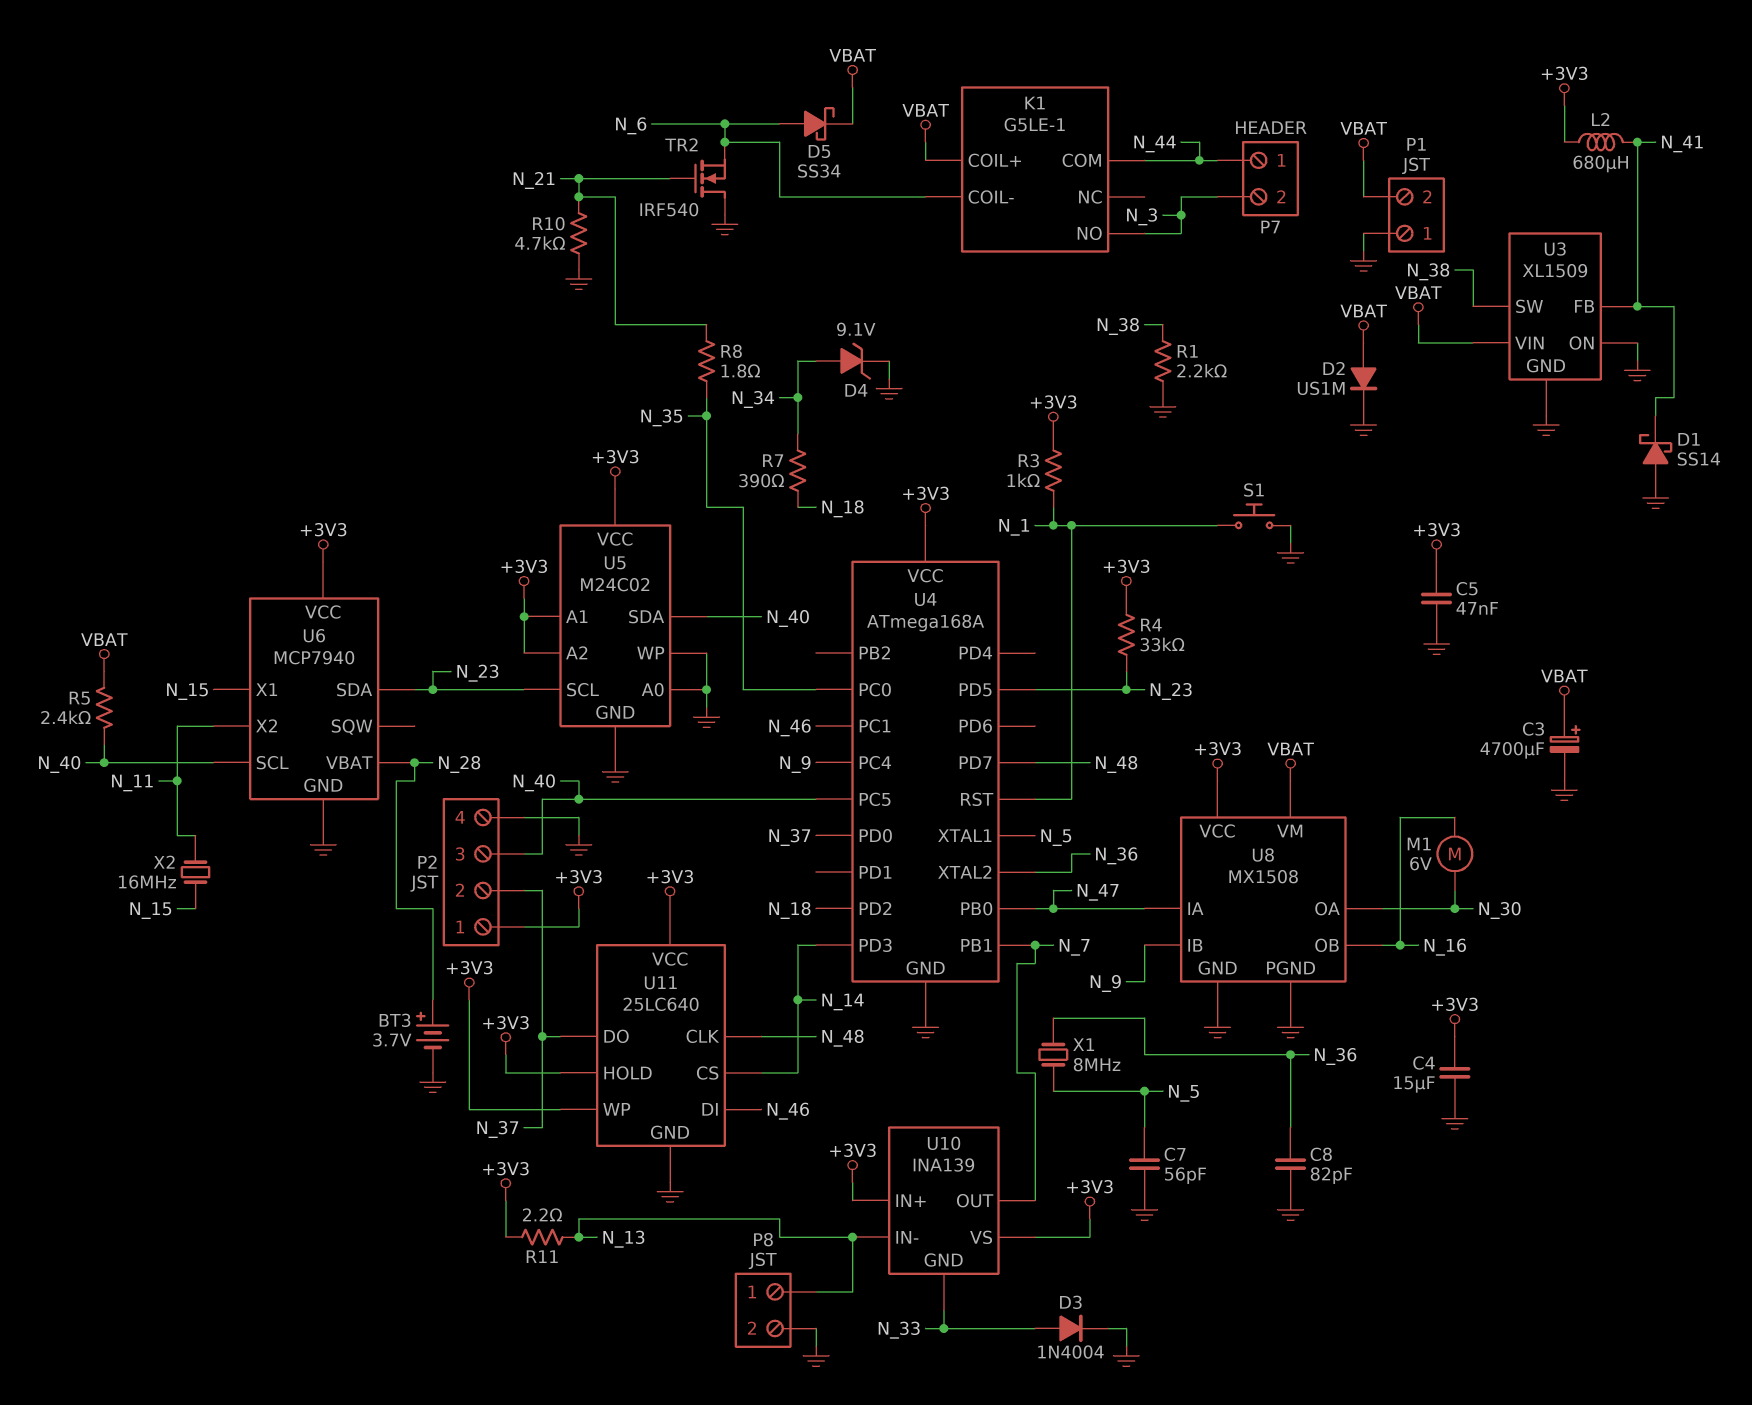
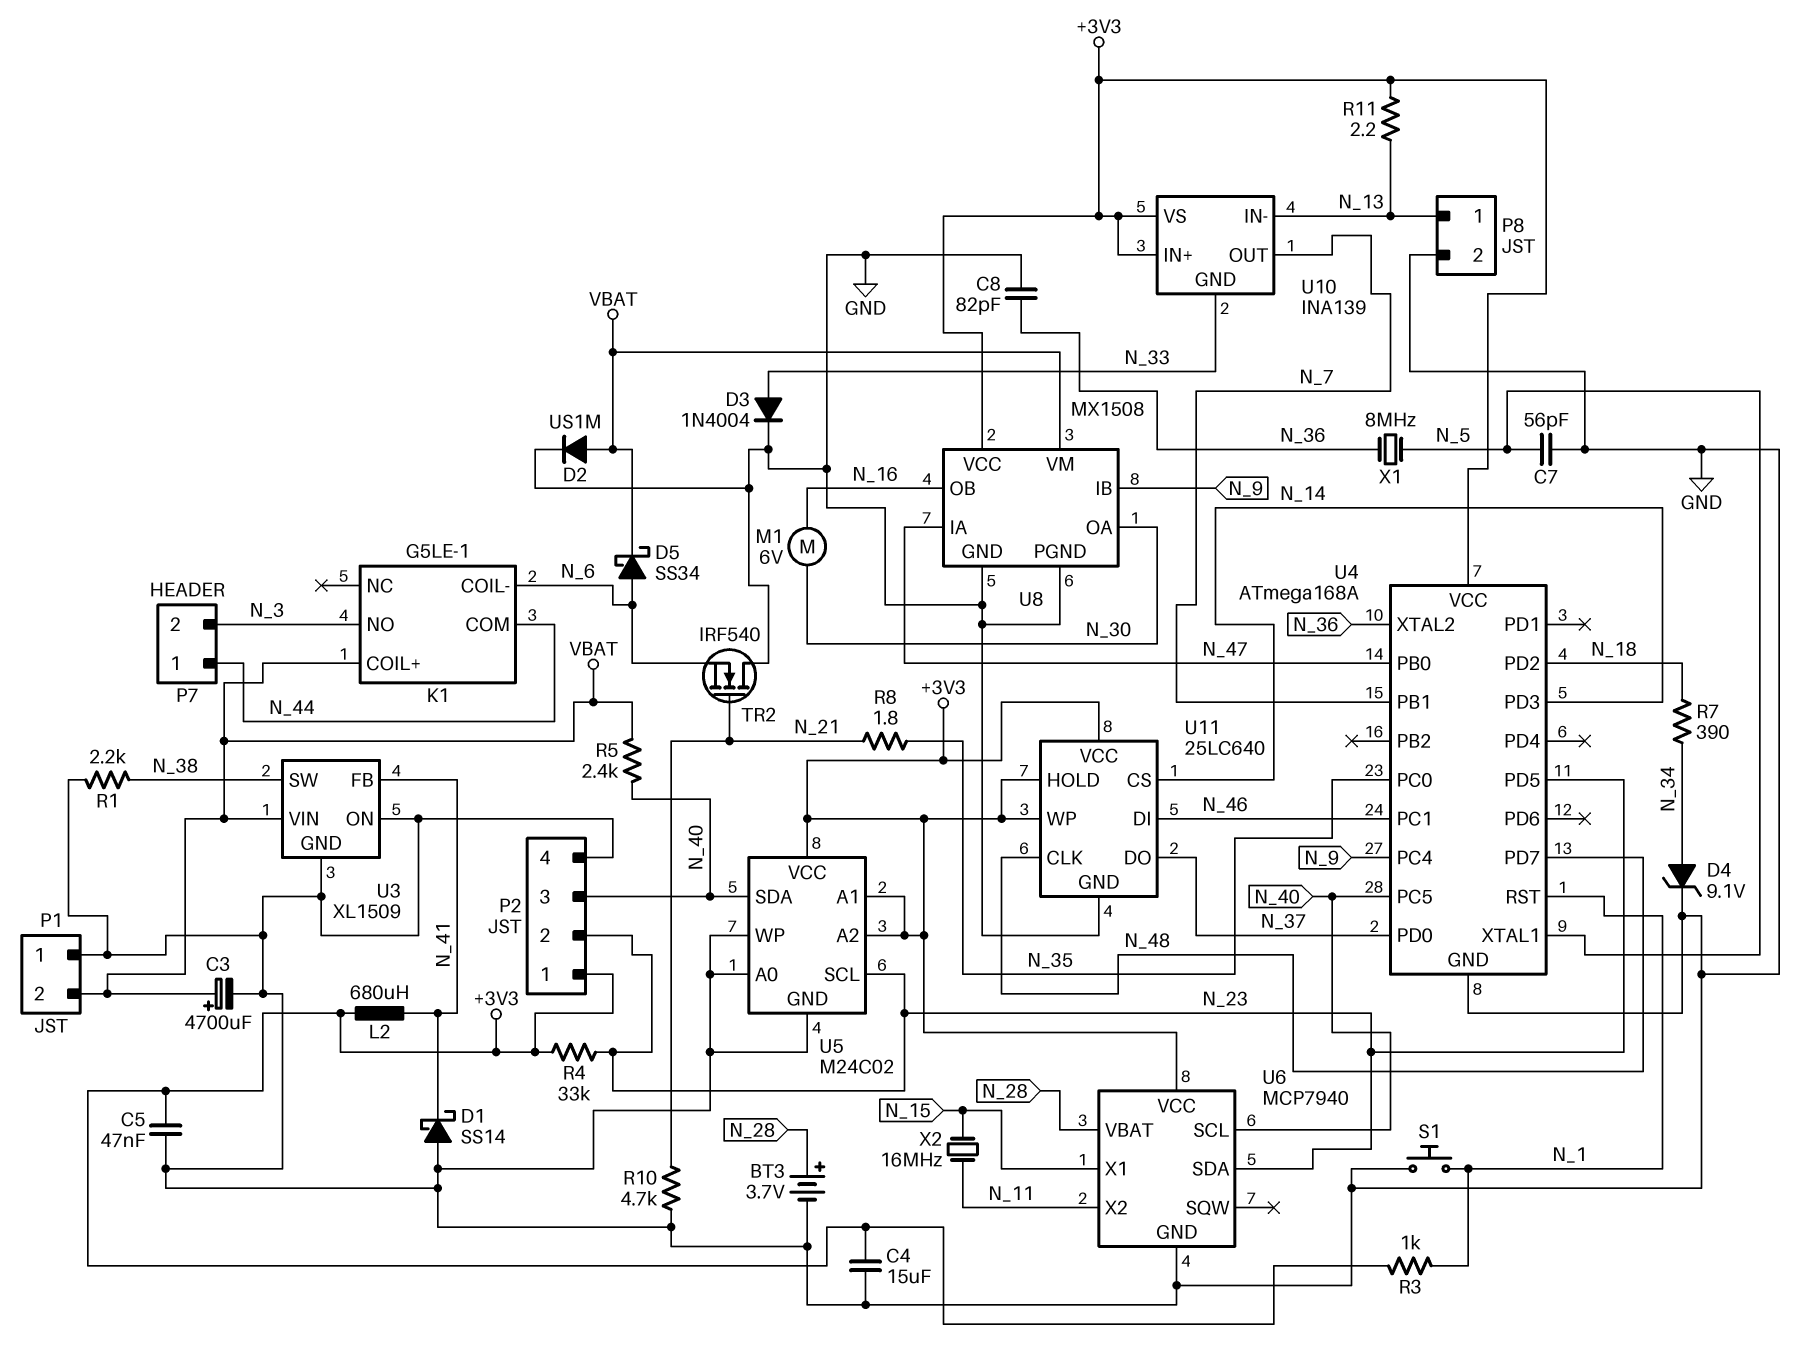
P2 pin 2: N_37 -> N_23

